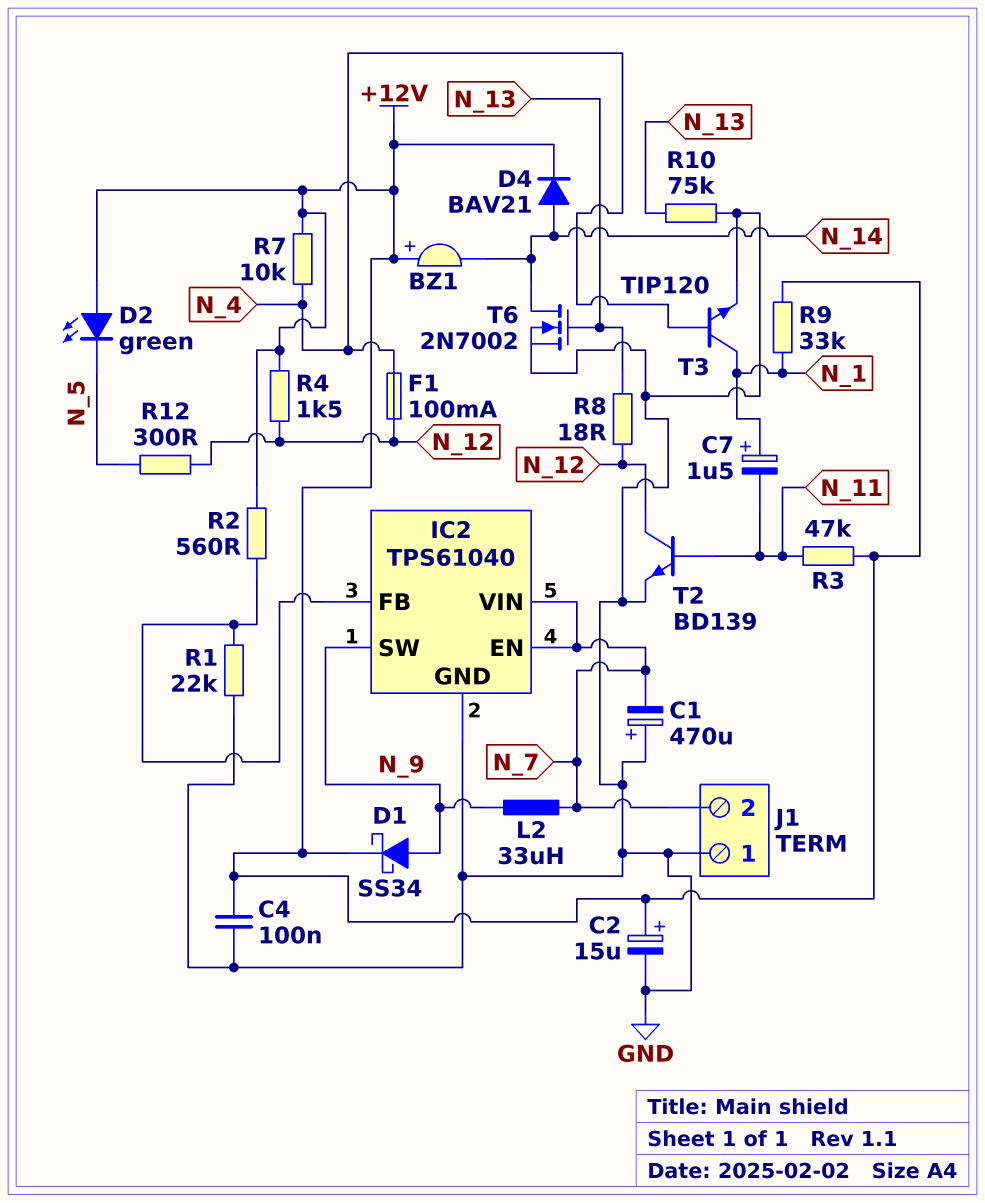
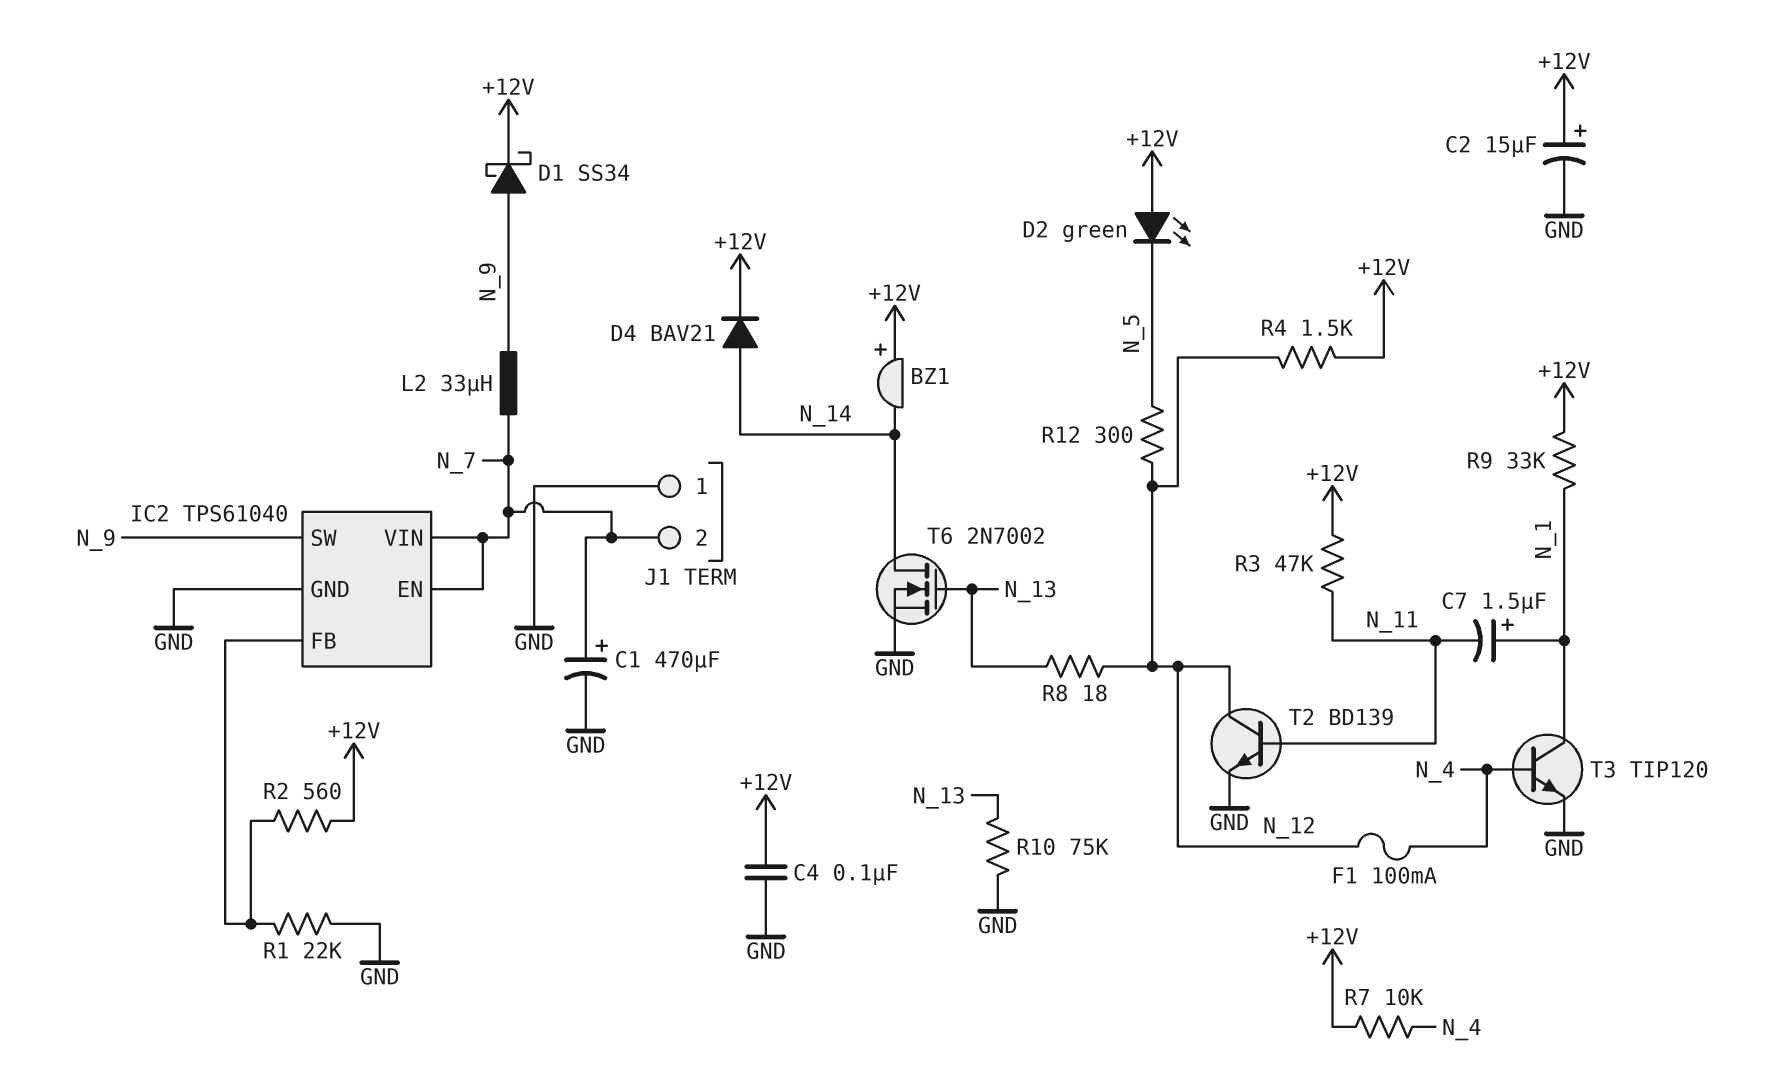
C1: 470uF (plus GND, minus N_7) -> 470uF (plus N_7, minus GND)

